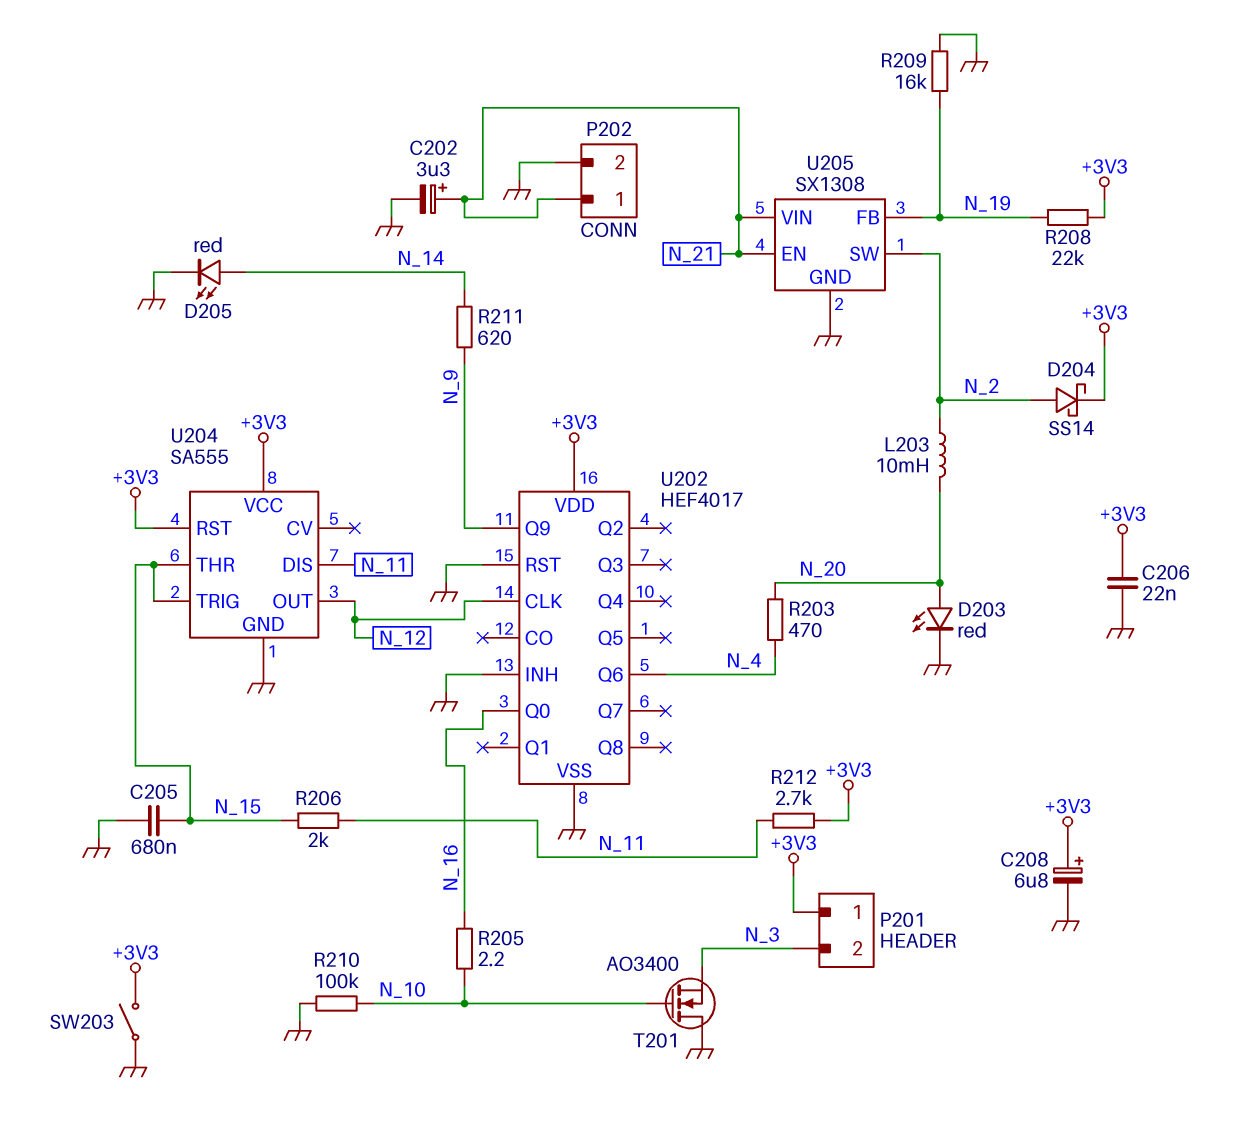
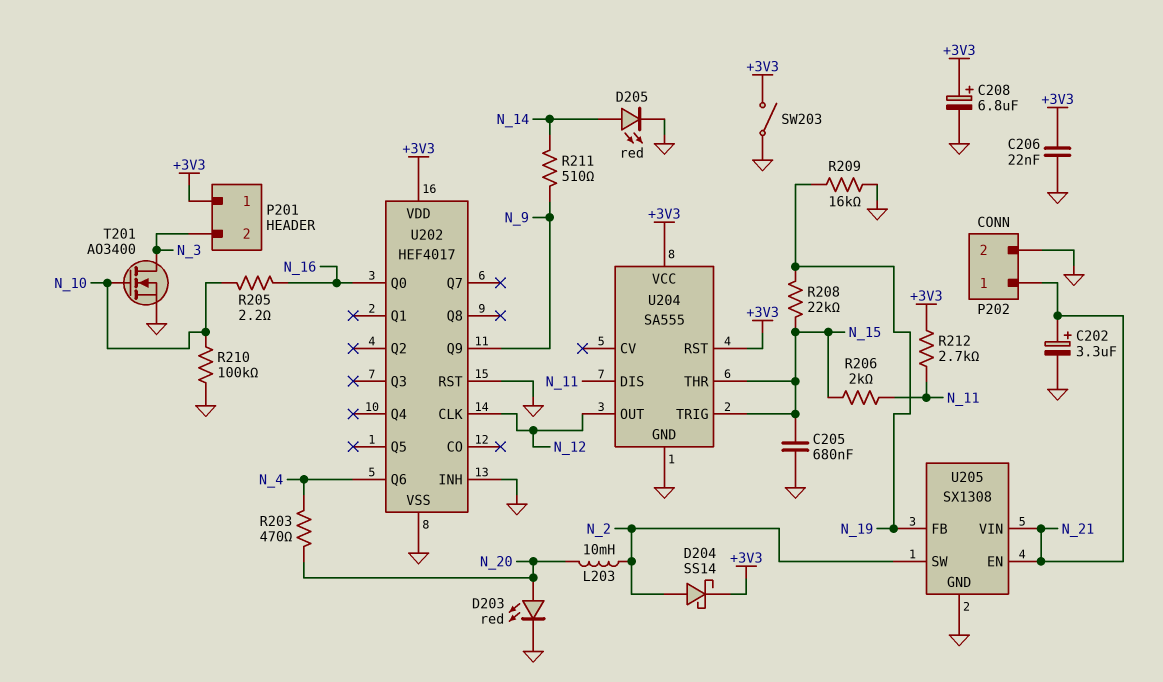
R208: 22k (+3V3, N_19) -> 22k (N_15, N_19)
R211: 620 (N_9, N_14) -> 510 (N_9, N_14)
T201: NMOS AO3400 (G N_10, D GND, S N_3) -> NMOS AO3400 (G N_10, D N_3, S GND)

